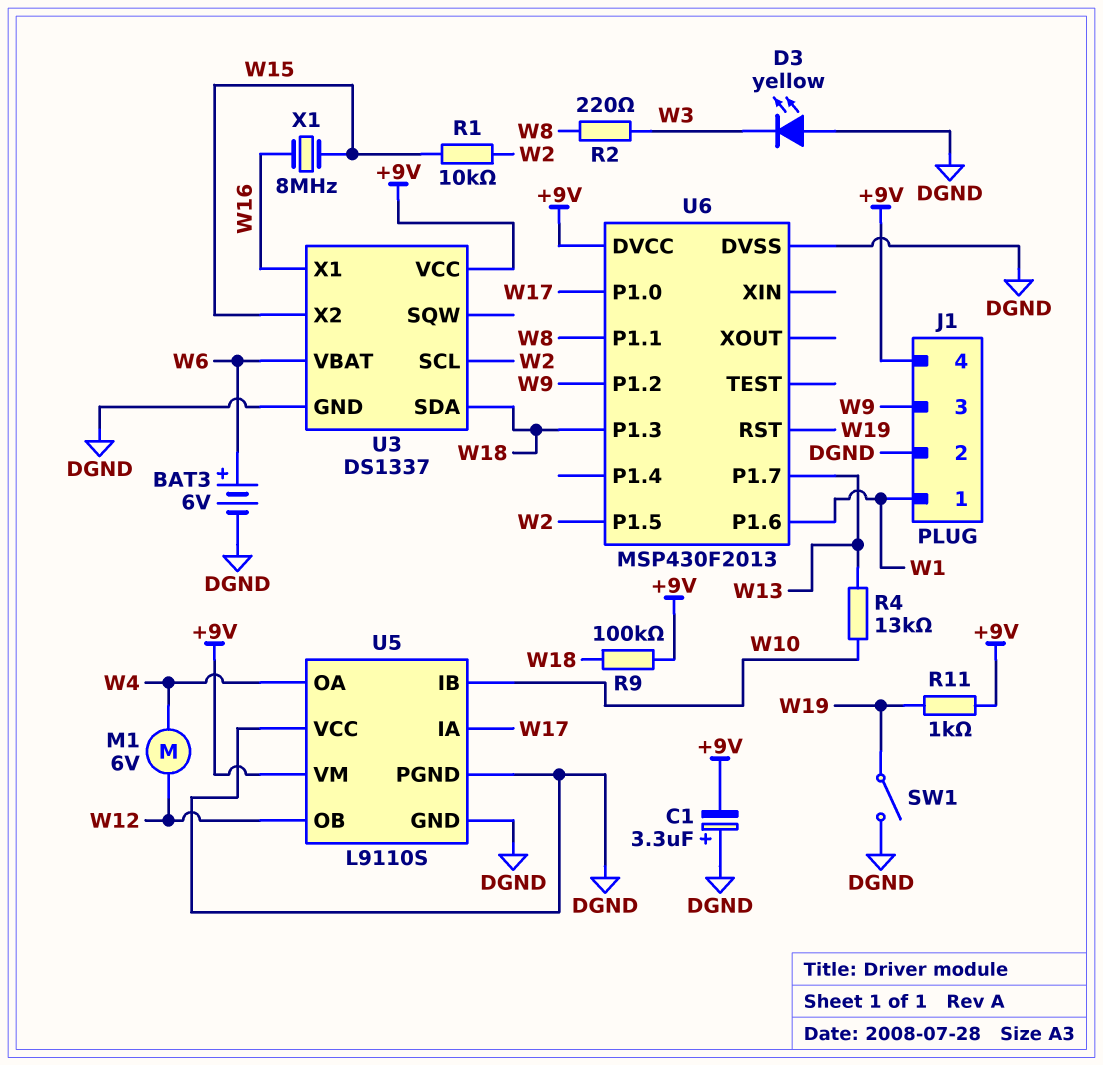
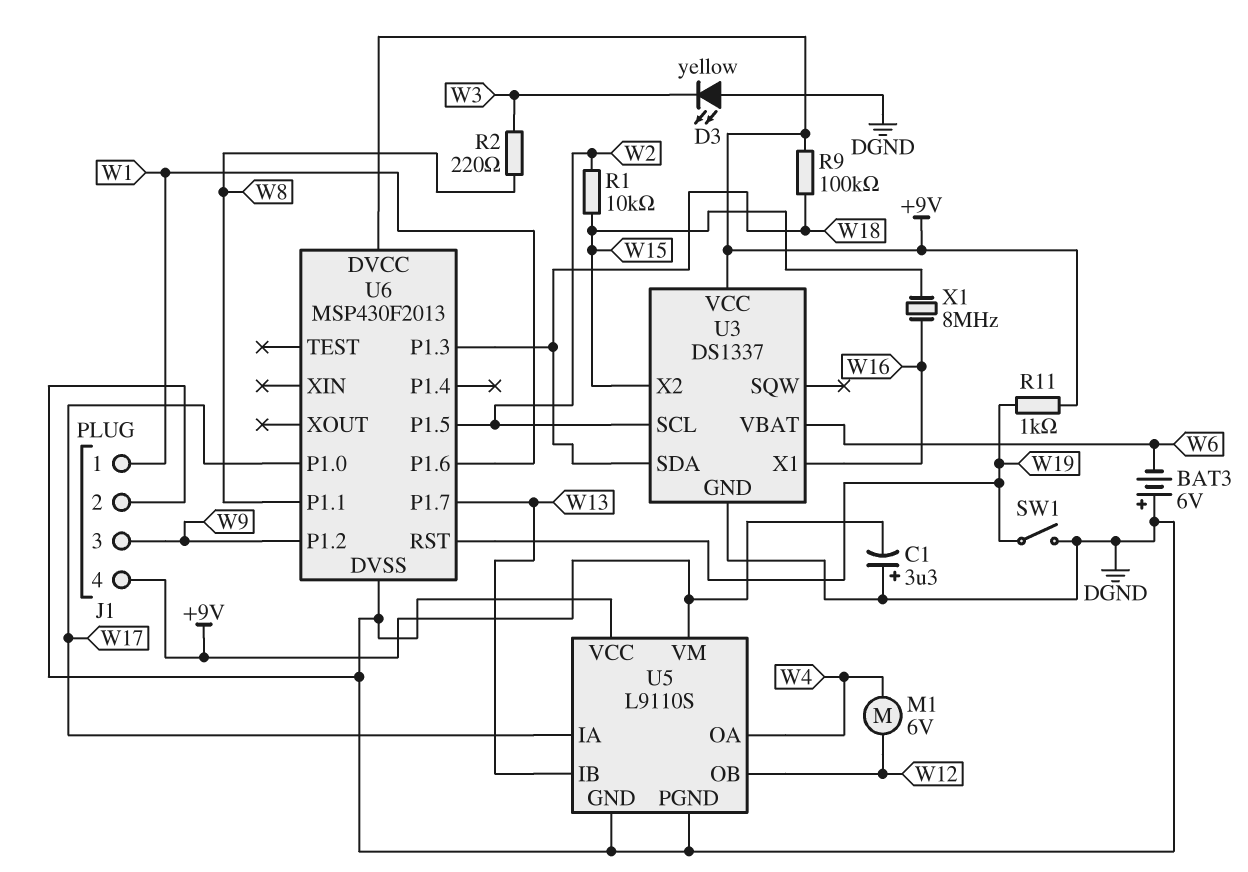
BAT3: 6V (plus W6, minus DGND) -> 6V (plus DGND, minus W6)
R4: 13k (W10, W13) -> none
U5 pin IB: W10 -> W13

